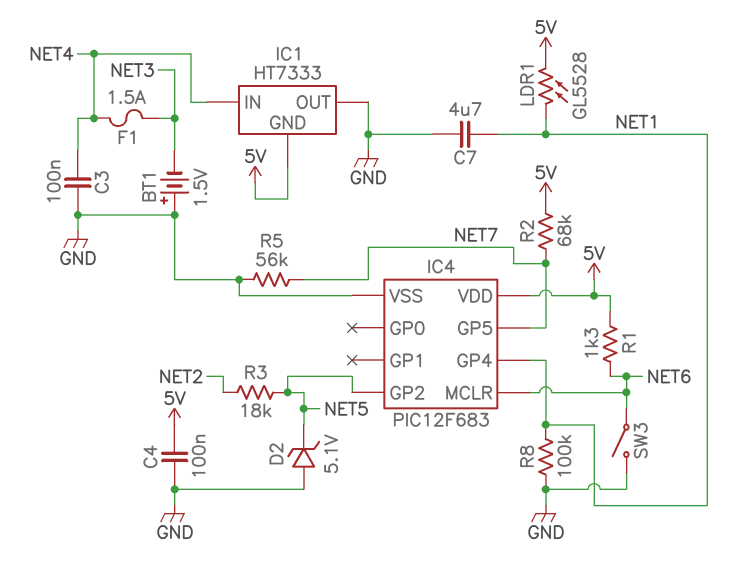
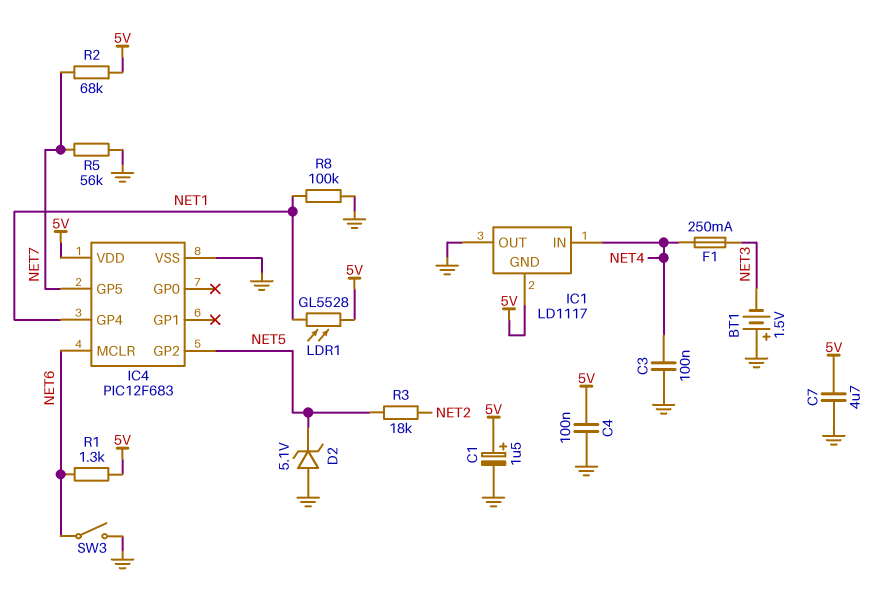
C1: none -> 1.5uF (plus 5V, minus GND)
C7: 4.7uF (GND, NET1) -> 4.7uF (5V, GND)
F1: 1.5A (NET3, NET4) -> 250mA (NET3, NET4)
IC1: HT7333 -> LD1117

